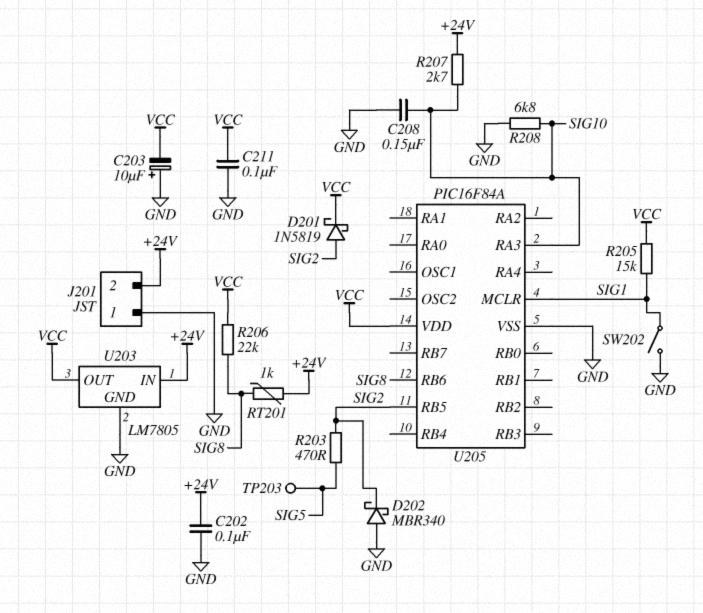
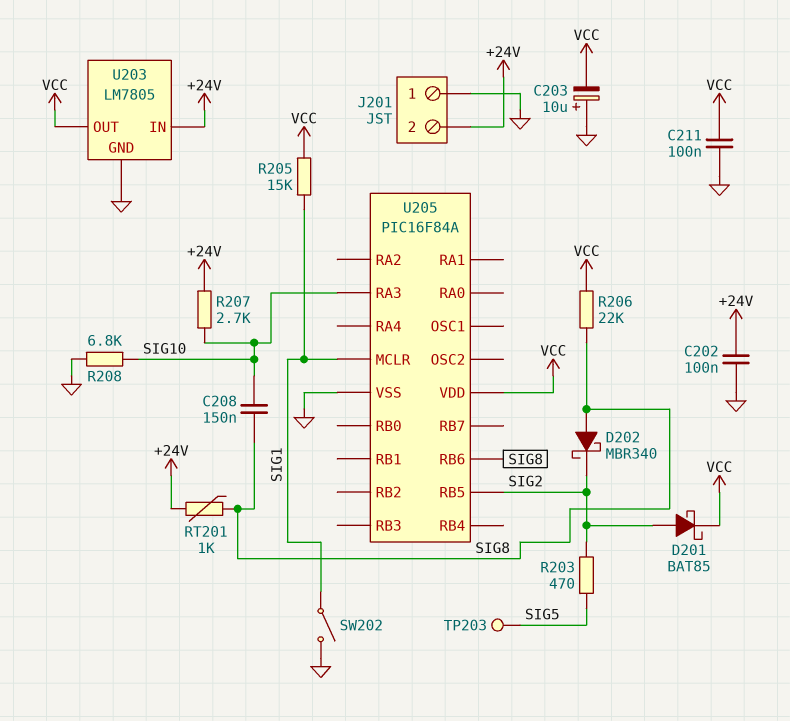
C208: 150nF (GND, SIG10) -> 150nF (SIG8, SIG10)
D201: schottky 1N5819 (A SIG2, K VCC) -> schottky BAT85 (A SIG2, K VCC)
D202: schottky MBR340 (A GND, K SIG2) -> schottky MBR340 (A SIG8, K SIG2)

